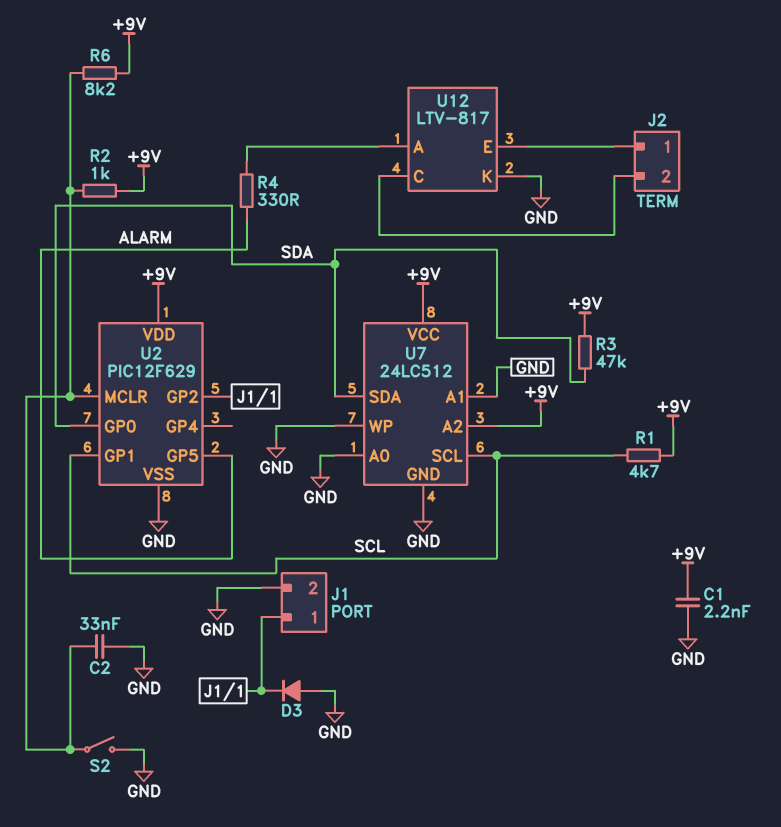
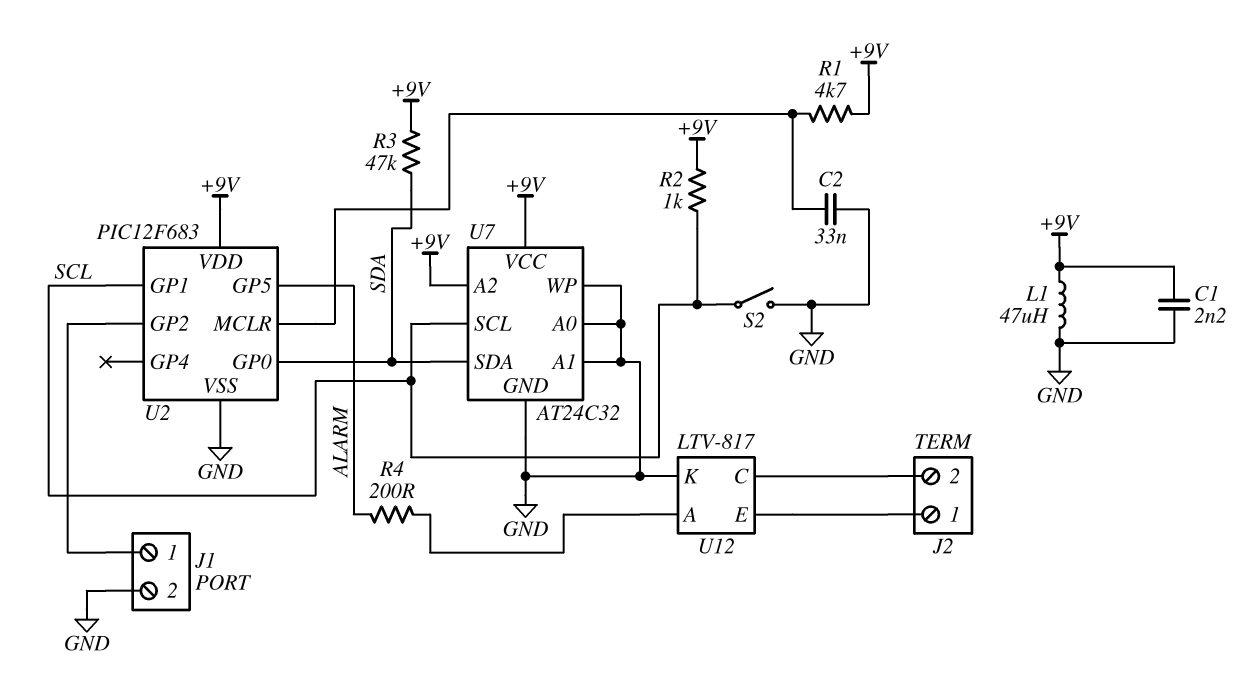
D3: diode (A GND, K J1/1) -> none
L1: none -> 47uH (+9V, GND)
R1: 4.7k (+9V, SCL) -> 4.7k (+9V, U2/MCLR)
R2: 1k (+9V, U2/MCLR) -> 1k (+9V, SCL)
R4: 330 (ALARM, U12/A) -> 200 (ALARM, U12/A)
R6: 8.2k (+9V, U2/MCLR) -> none
S2: switch (GND, U2/MCLR) -> switch (GND, SCL)
U2: PIC12F629 -> PIC12F683
U7: 24LC512 -> AT24C32

